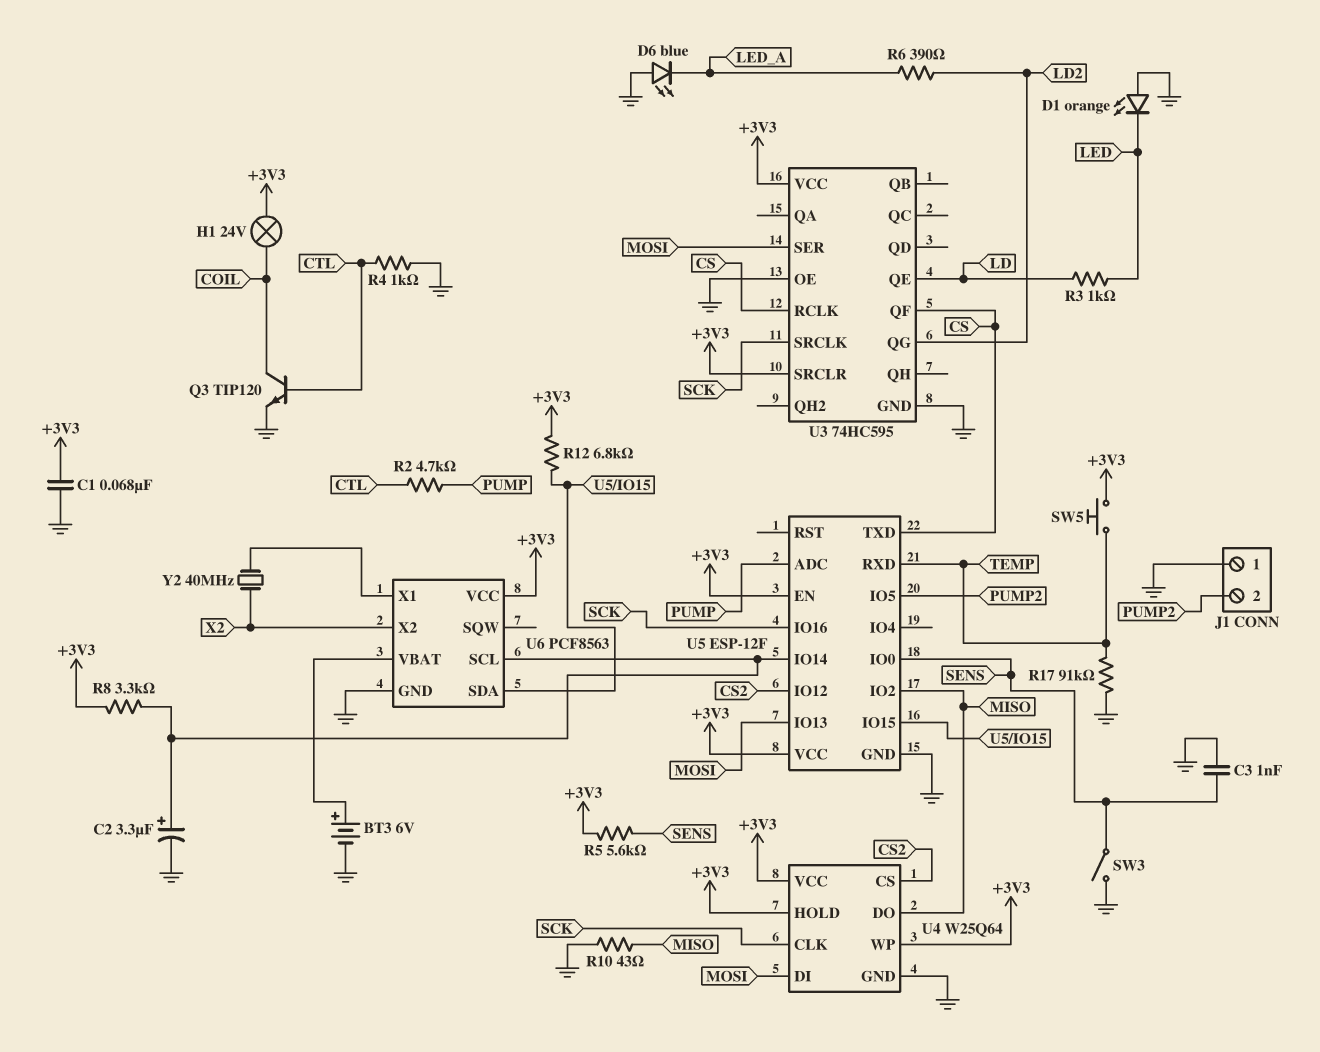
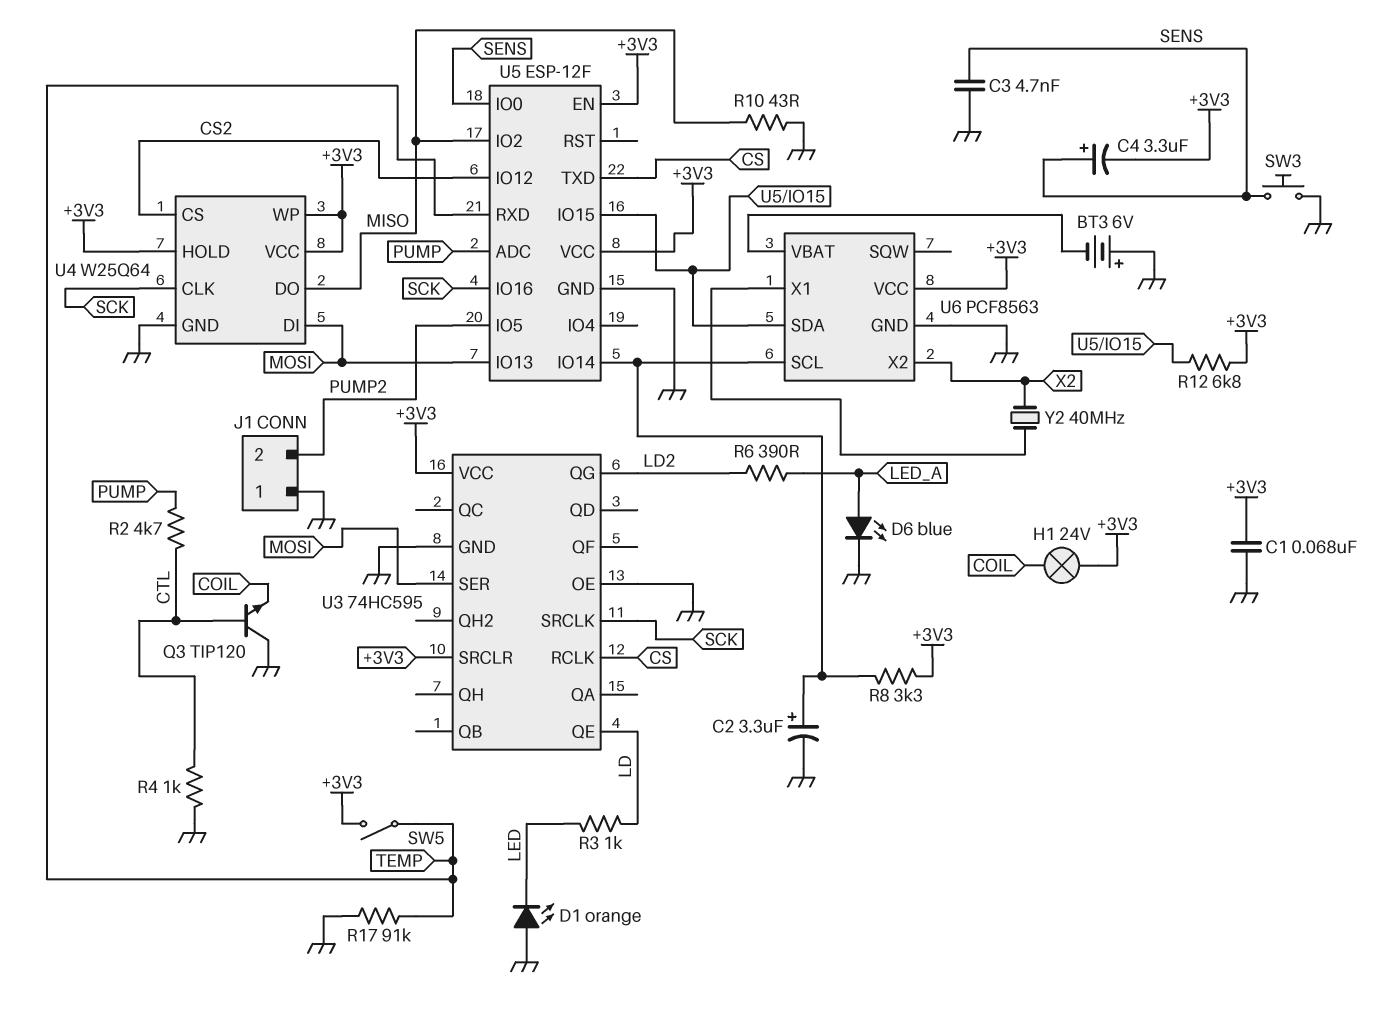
BT3: 6V (plus U6/VBAT, minus GND) -> 6V (plus GND, minus U6/VBAT)
C3: 1nF (GND, SENS) -> 4.7nF (GND, SENS)
C4: none -> 3.3uF (plus SENS, minus +3V3)
D6: LED blue (A GND, K LED_A) -> LED blue (A LED_A, K GND)
Q3: NPN TIP120 (B CTL, C COIL, E GND) -> NPN TIP120 (B CTL, C GND, E COIL)
R5: 5.6k (+3V3, SENS) -> none
SW3: switch (GND, SENS) -> button (GND, SENS)
SW5: button (+3V3, TEMP) -> switch (+3V3, TEMP)
U3 pin QF: CS -> none

